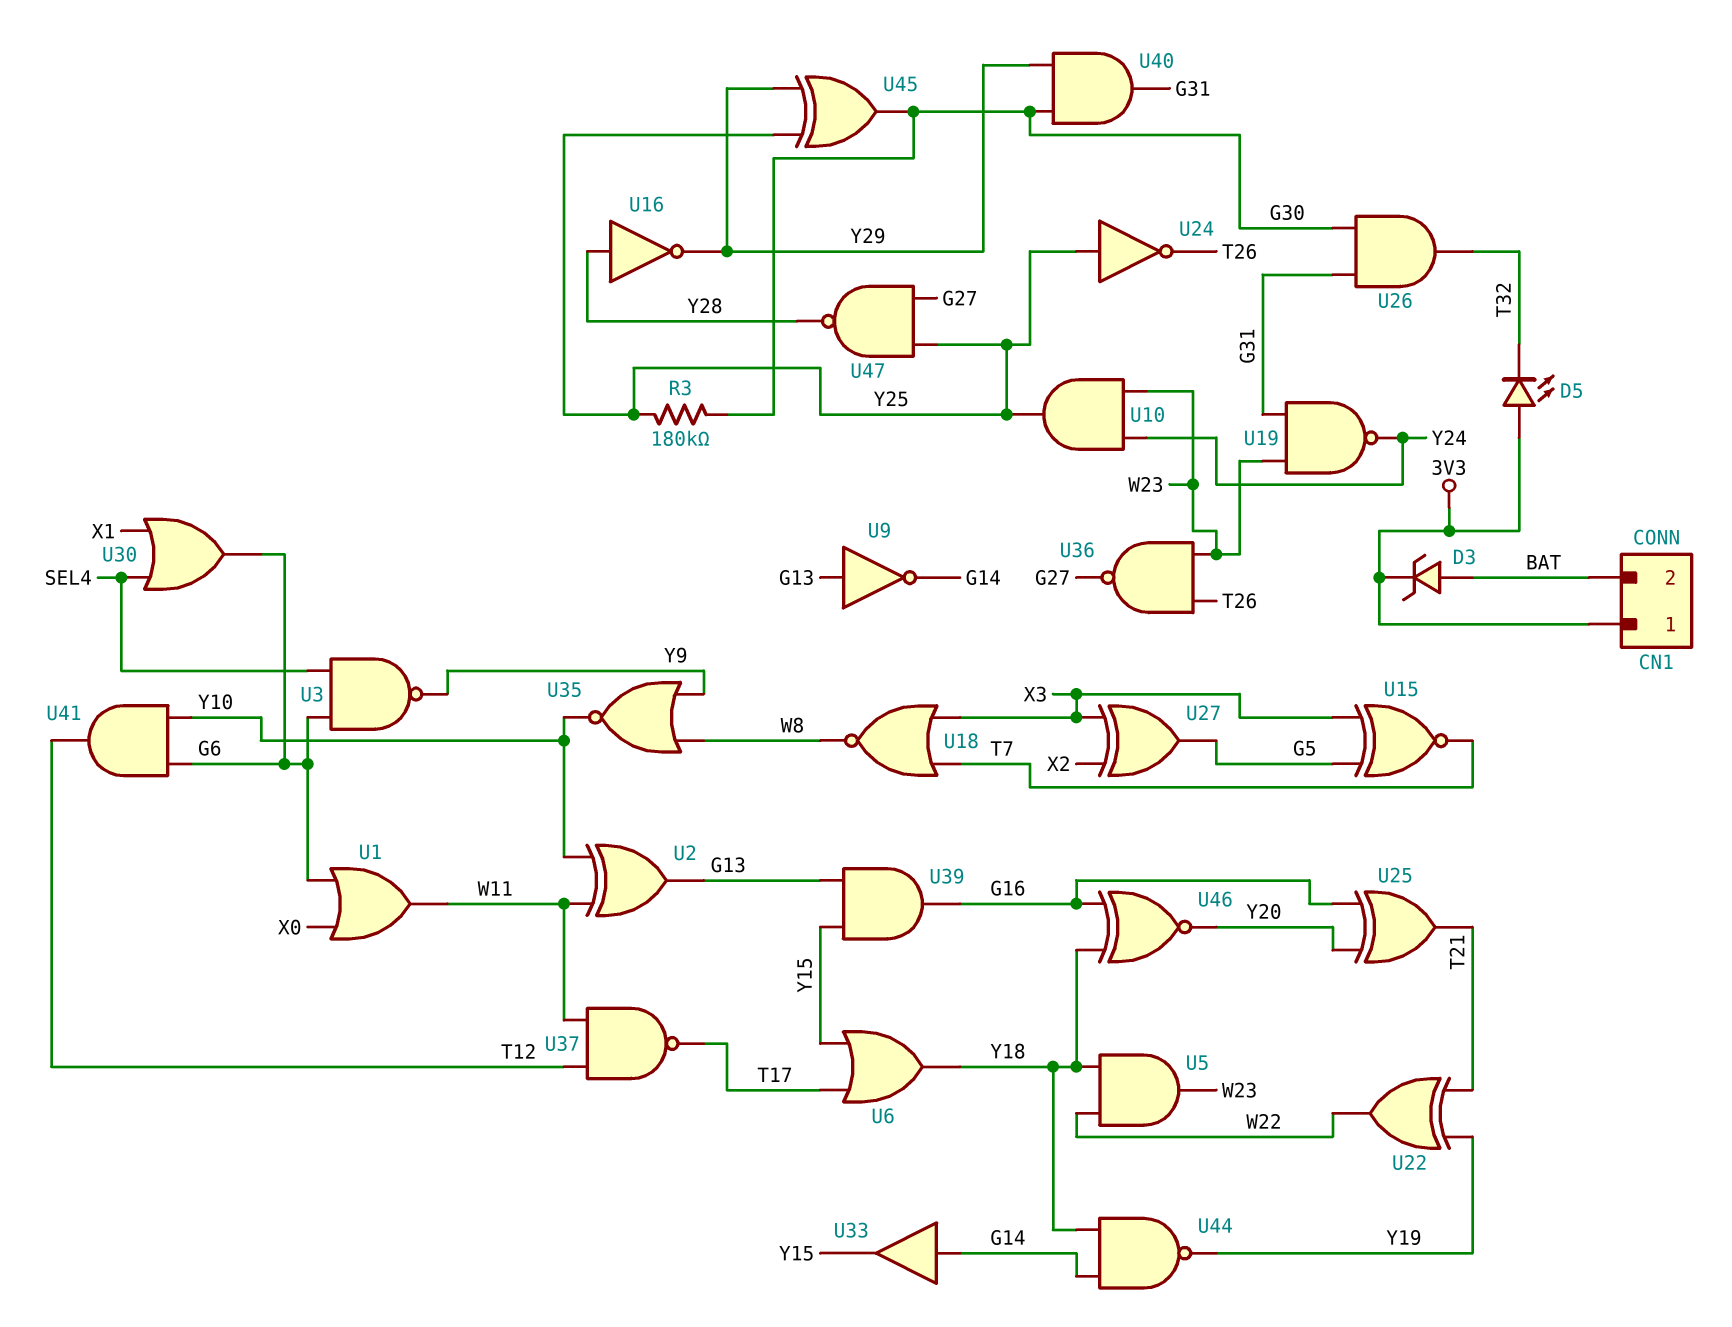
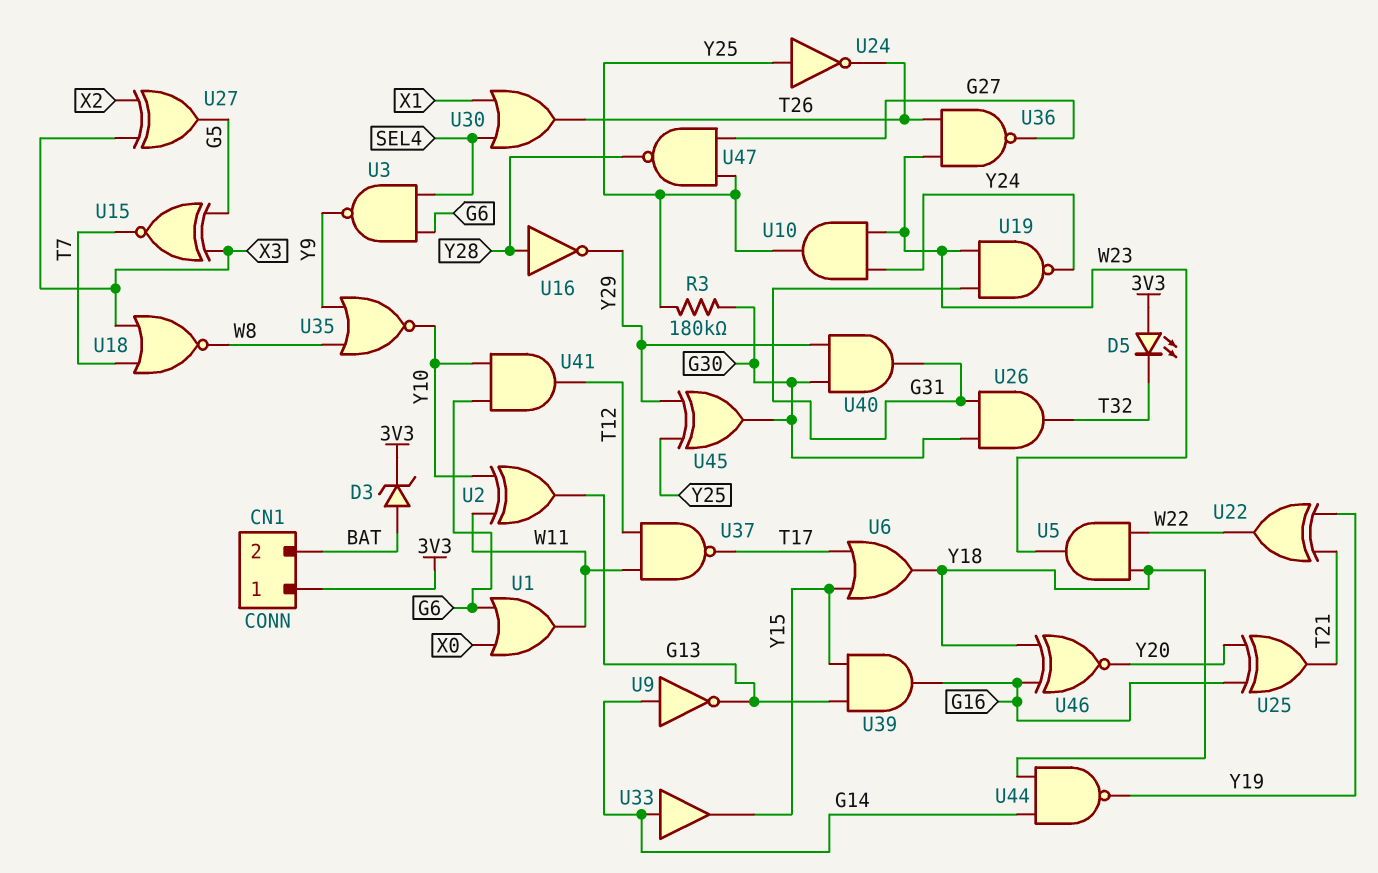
U9: NOT (in G13, out G14) -> NOT (in G14, out G13)
U30: OR (in SEL4, in X1, out G6) -> OR (in SEL4, in X1, out T26)

